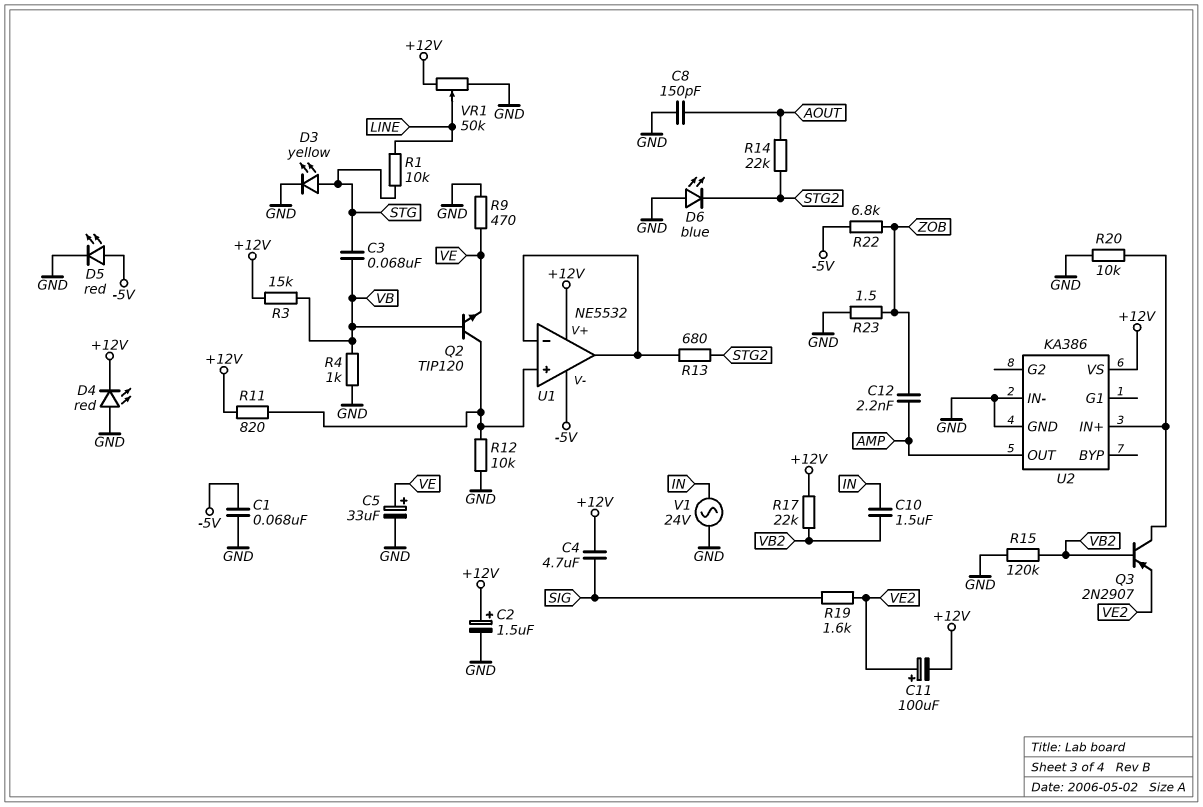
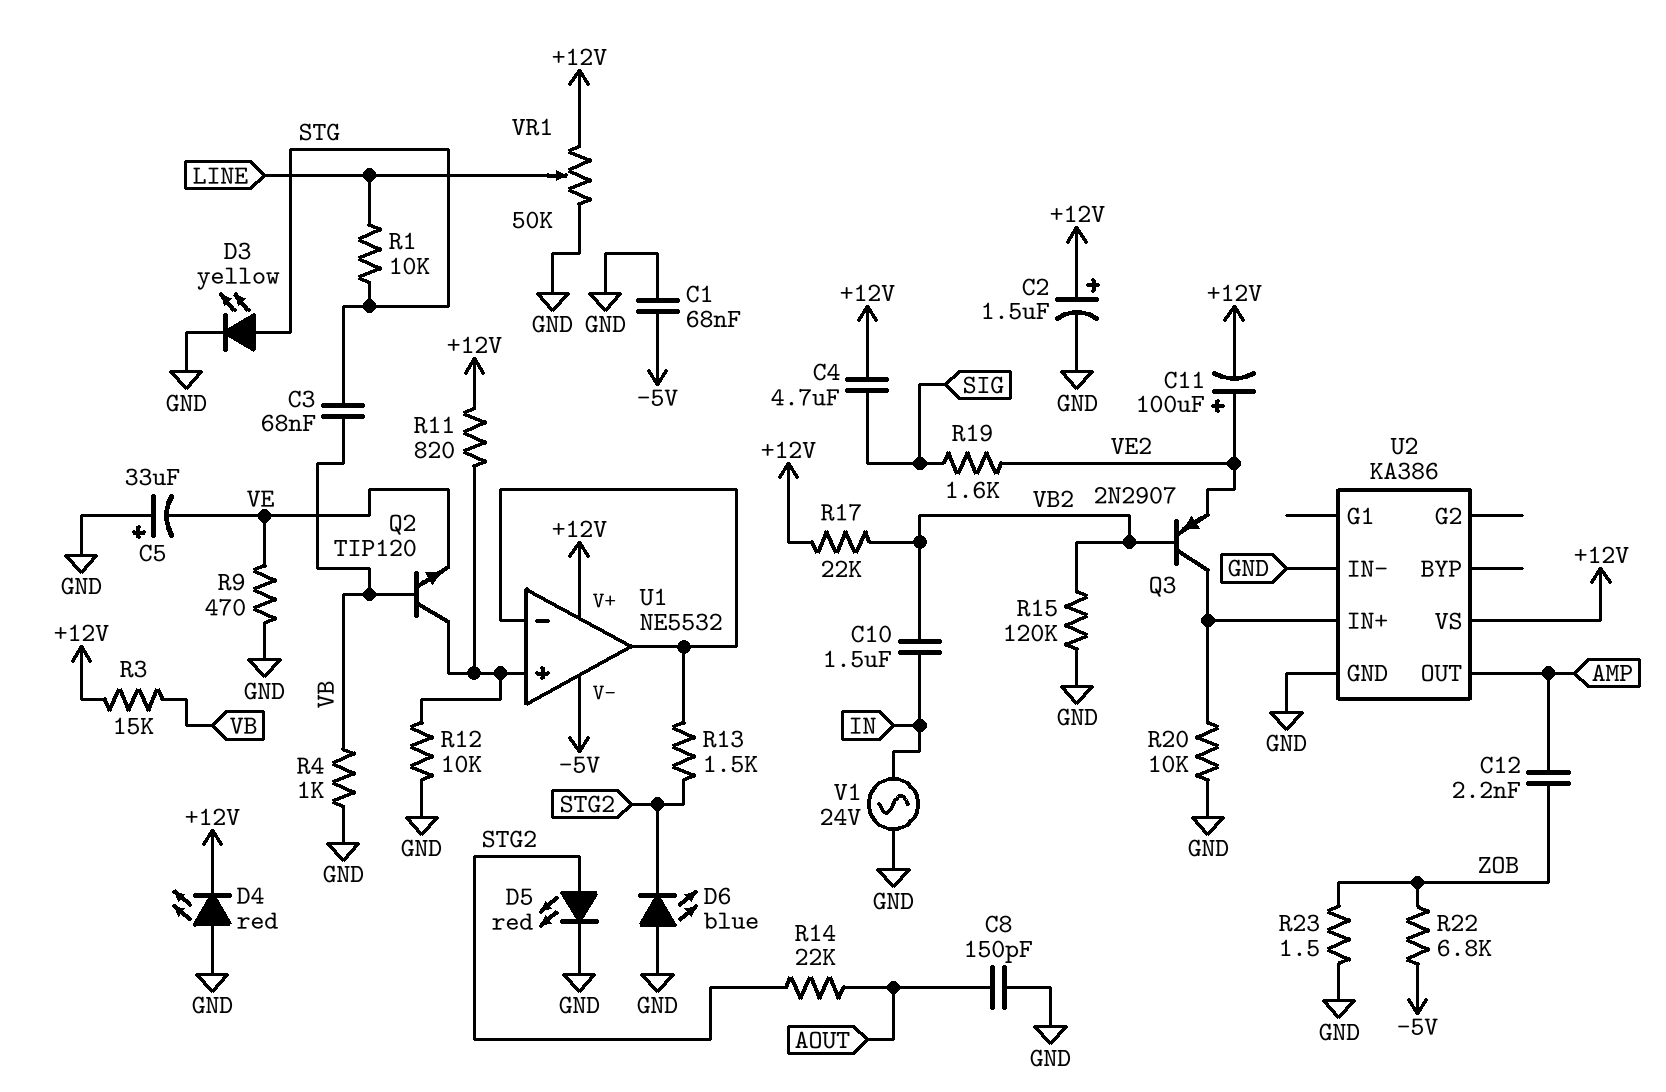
C5: 33uF (plus VE, minus GND) -> 33uF (plus GND, minus VE)
D5: LED red (A -5V, K GND) -> LED red (A STG2, K GND)
R13: 680 (STG2, U1/in-) -> 1.5k (STG2, U1/in-)

